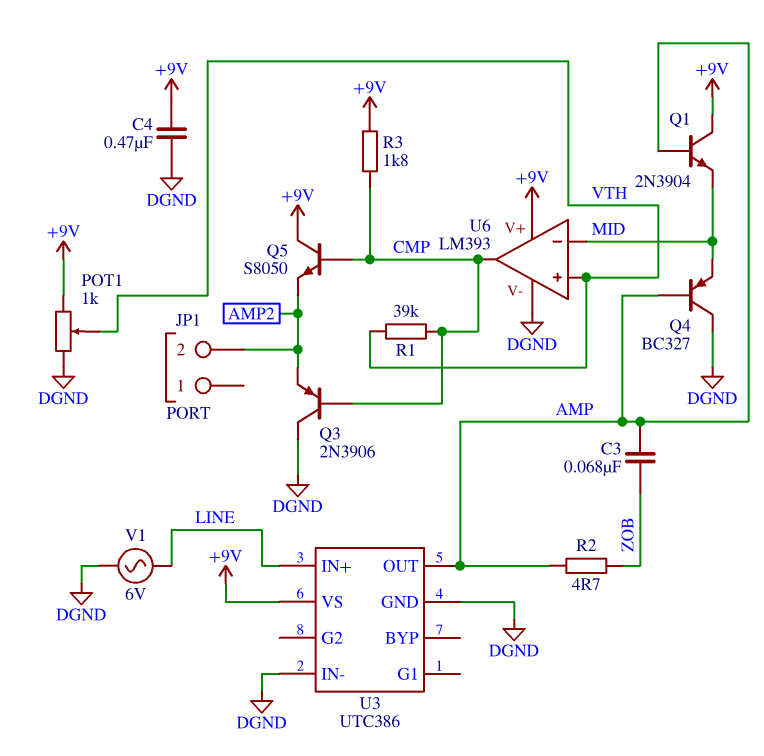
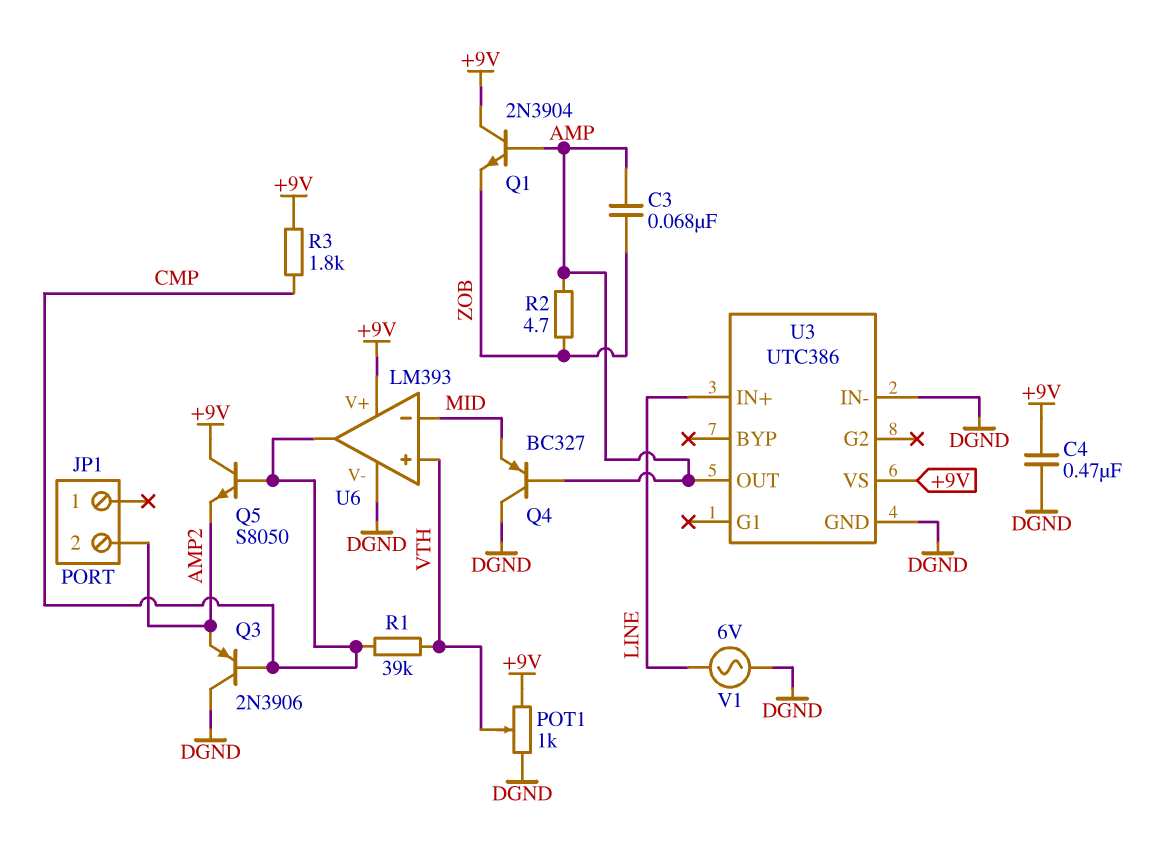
Q1: NPN 2N3904 (B AMP, C +9V, E MID) -> NPN 2N3904 (B AMP, C +9V, E ZOB)

